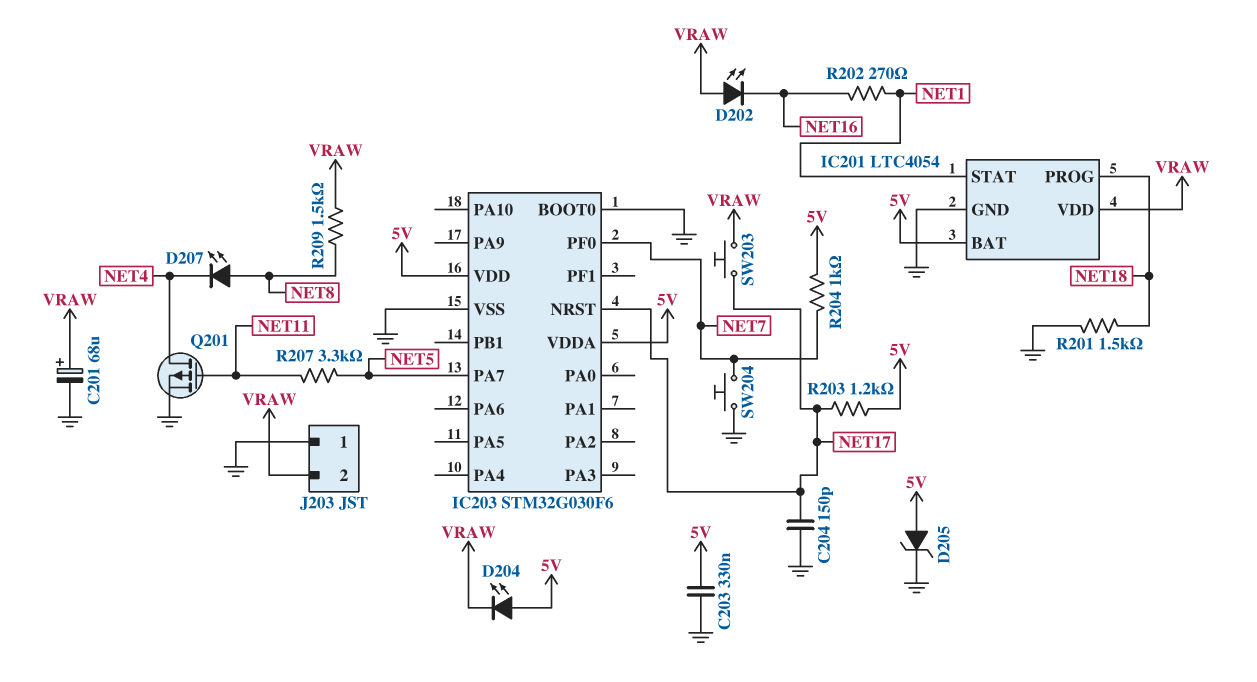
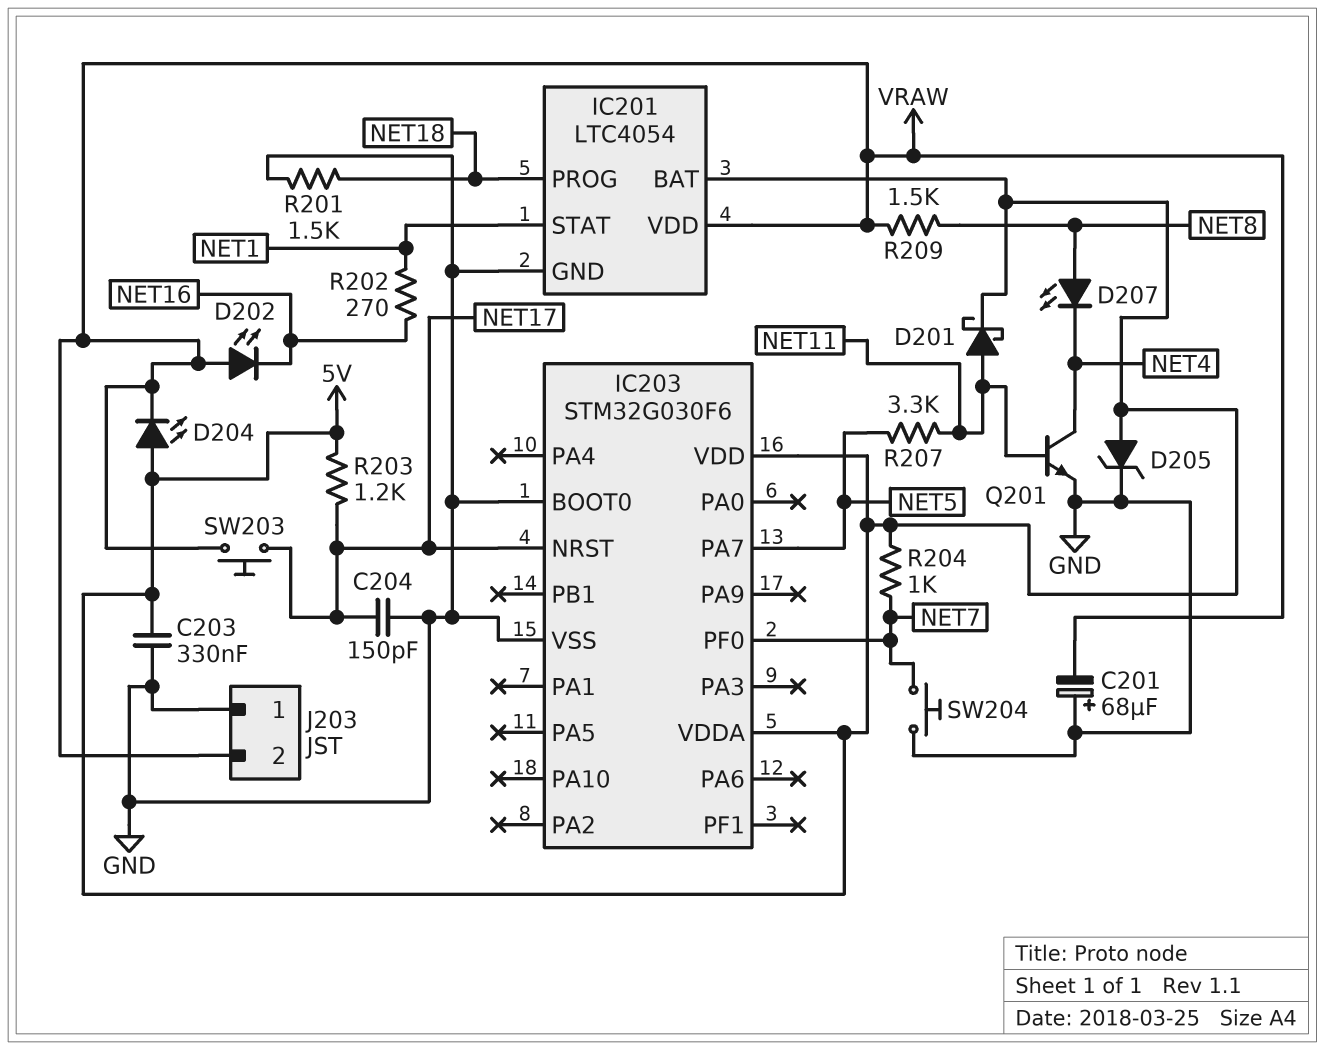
C201: 68uF (plus VRAW, minus GND) -> 68uF (plus GND, minus VRAW)
D201: none -> schottky (A NET11, K 5V)
Q201: PMOS (G NET11, D NET4, S GND) -> NPN (B NET11, C NET4, E GND)

